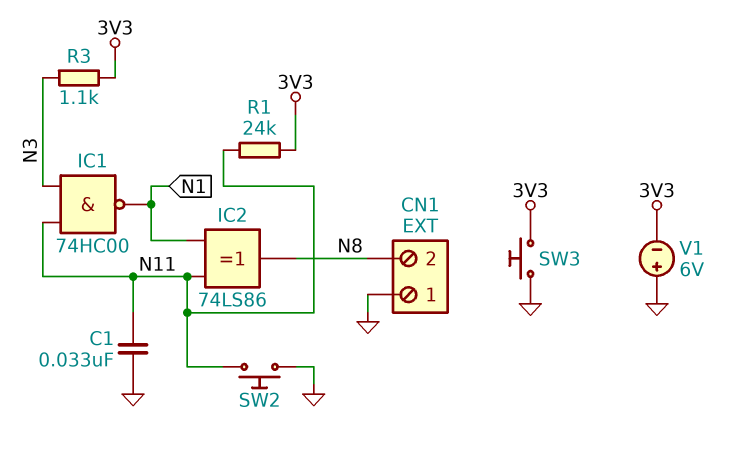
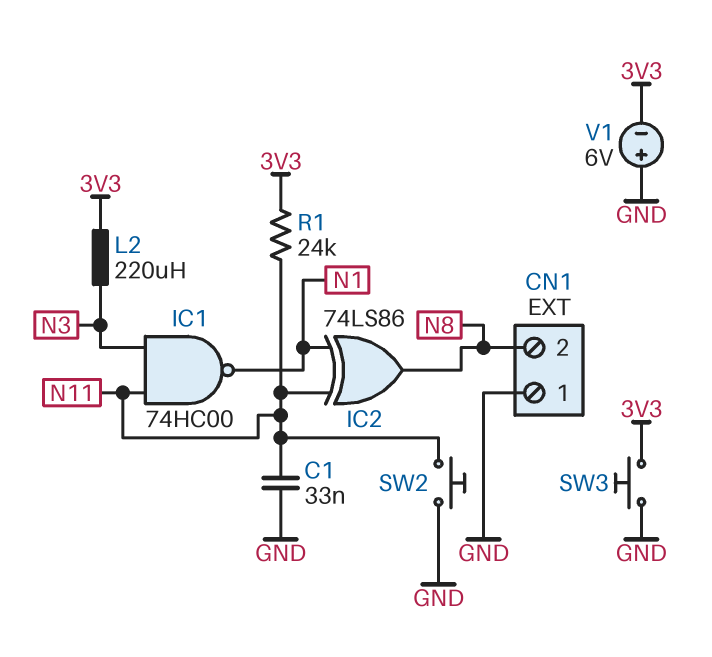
L2: none -> 220uH (3V3, N3)
R3: 1.1k (3V3, N3) -> none

